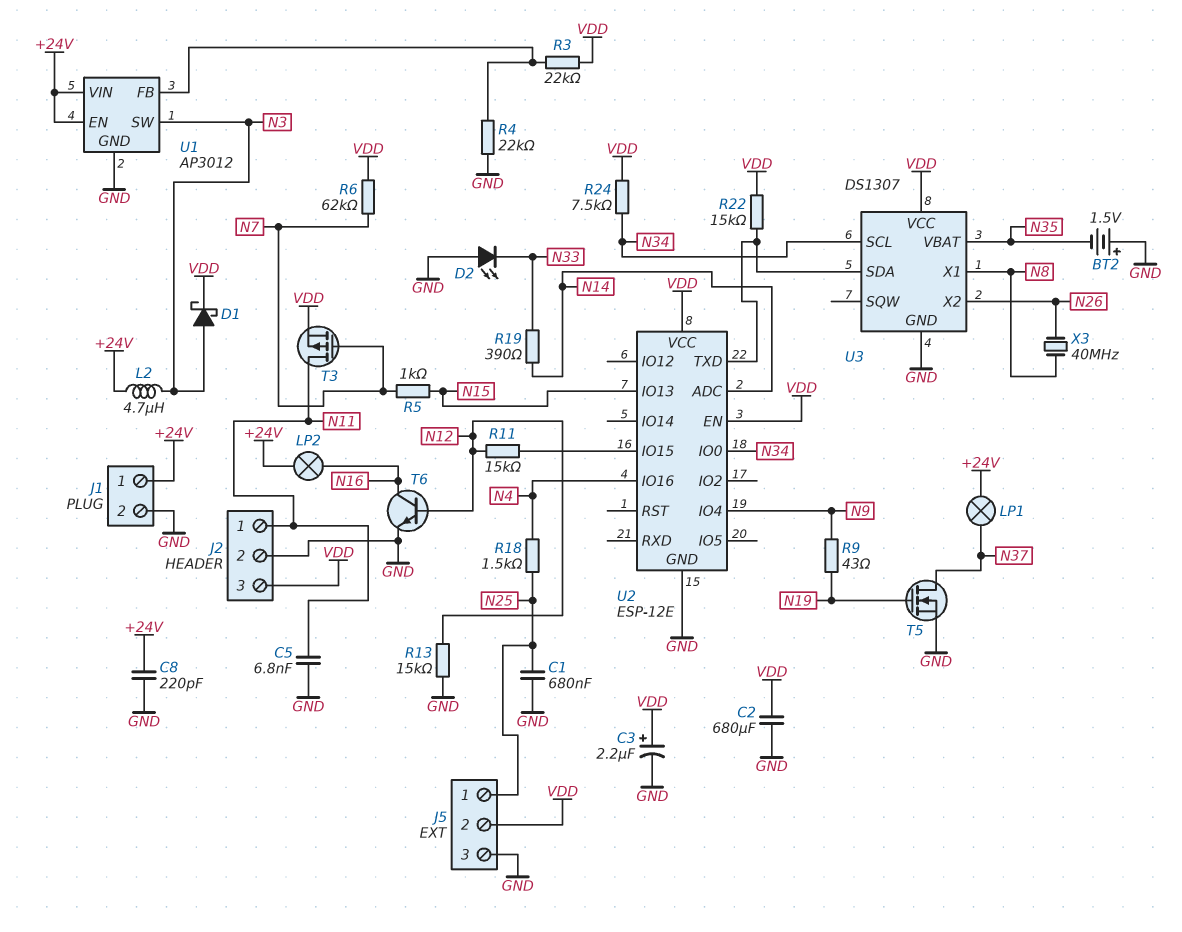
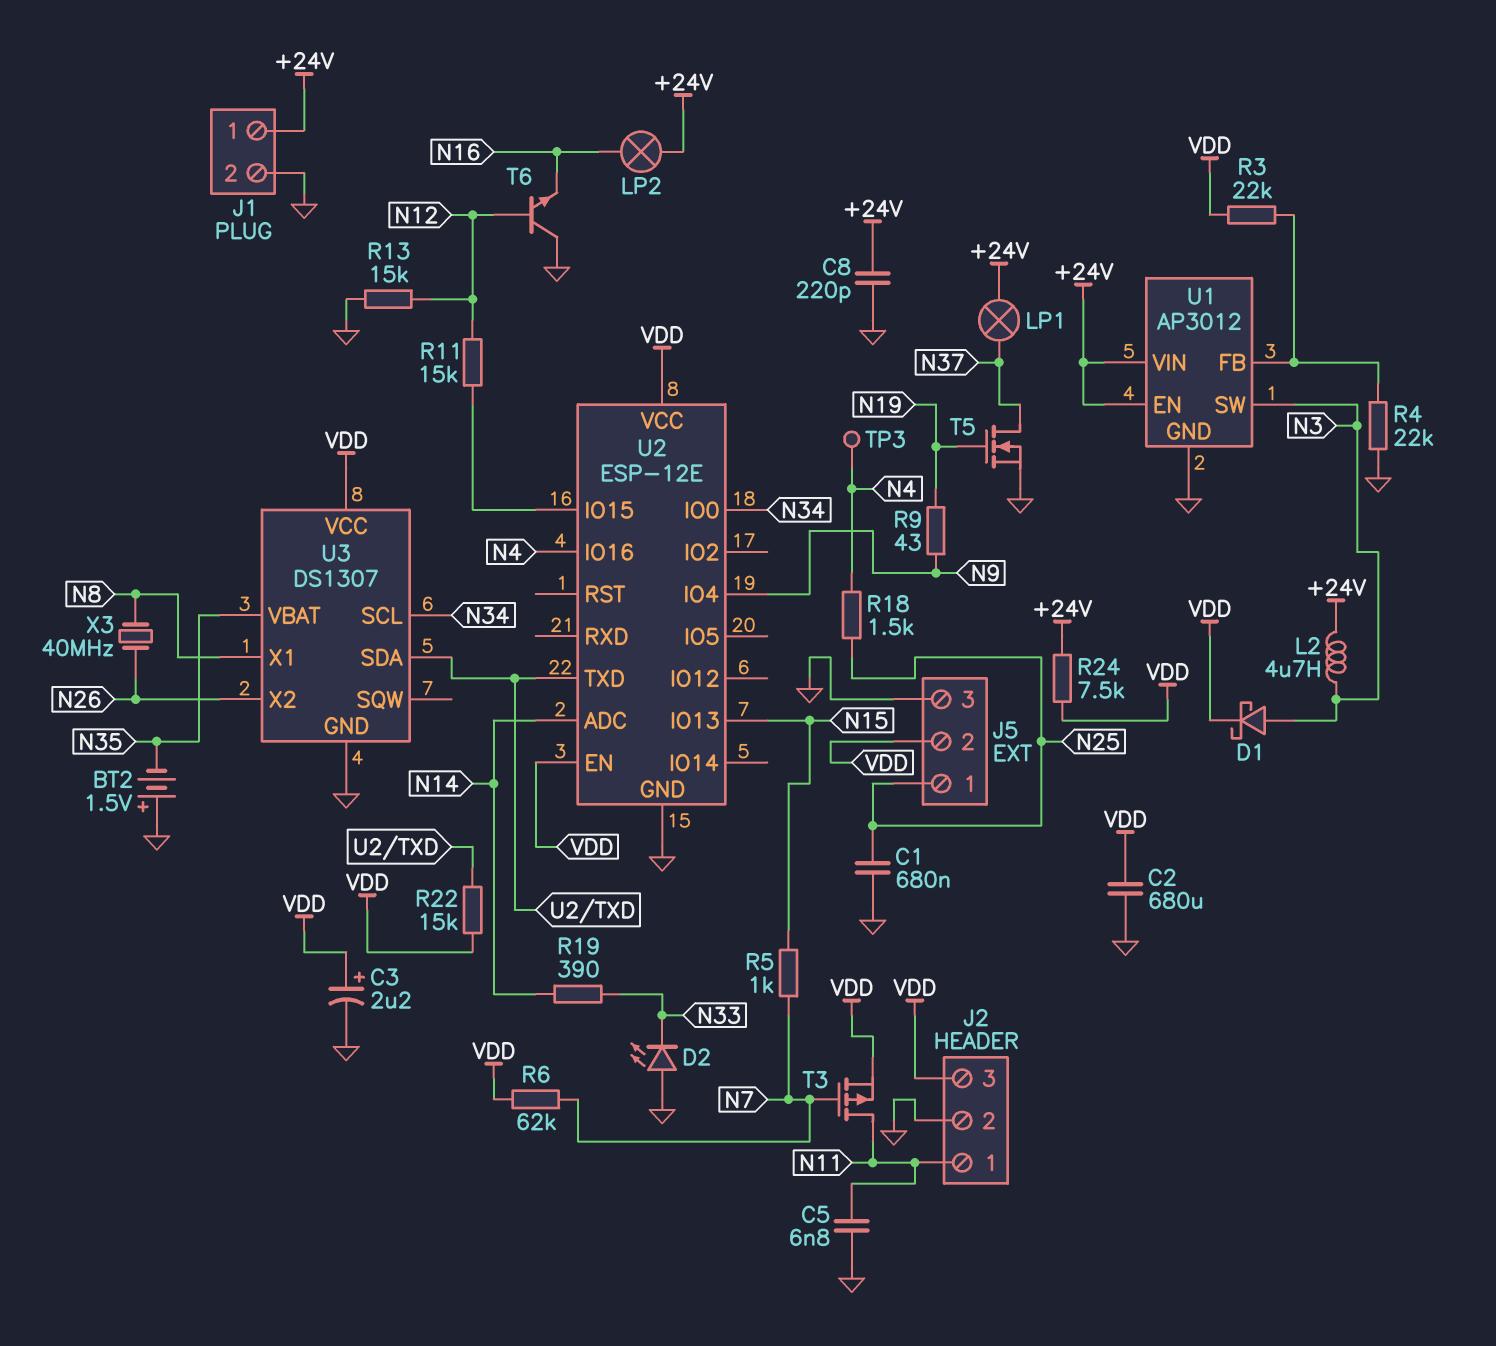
R24: 7.5k (N34, VDD) -> 7.5k (+24V, VDD)
T6: NPN (B N12, C N16, E GND) -> NPN (B N12, C GND, E N16)
TP3: none -> test point (N4)

